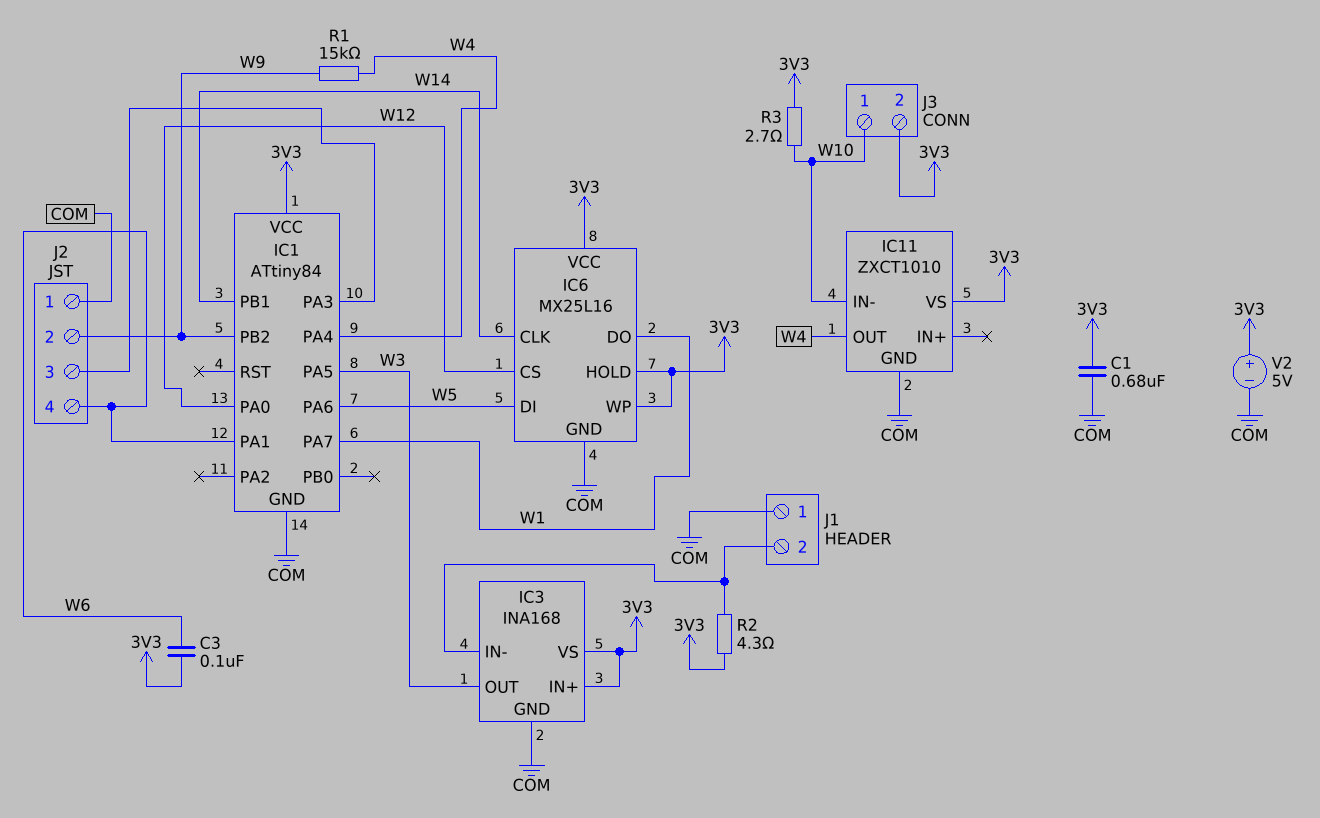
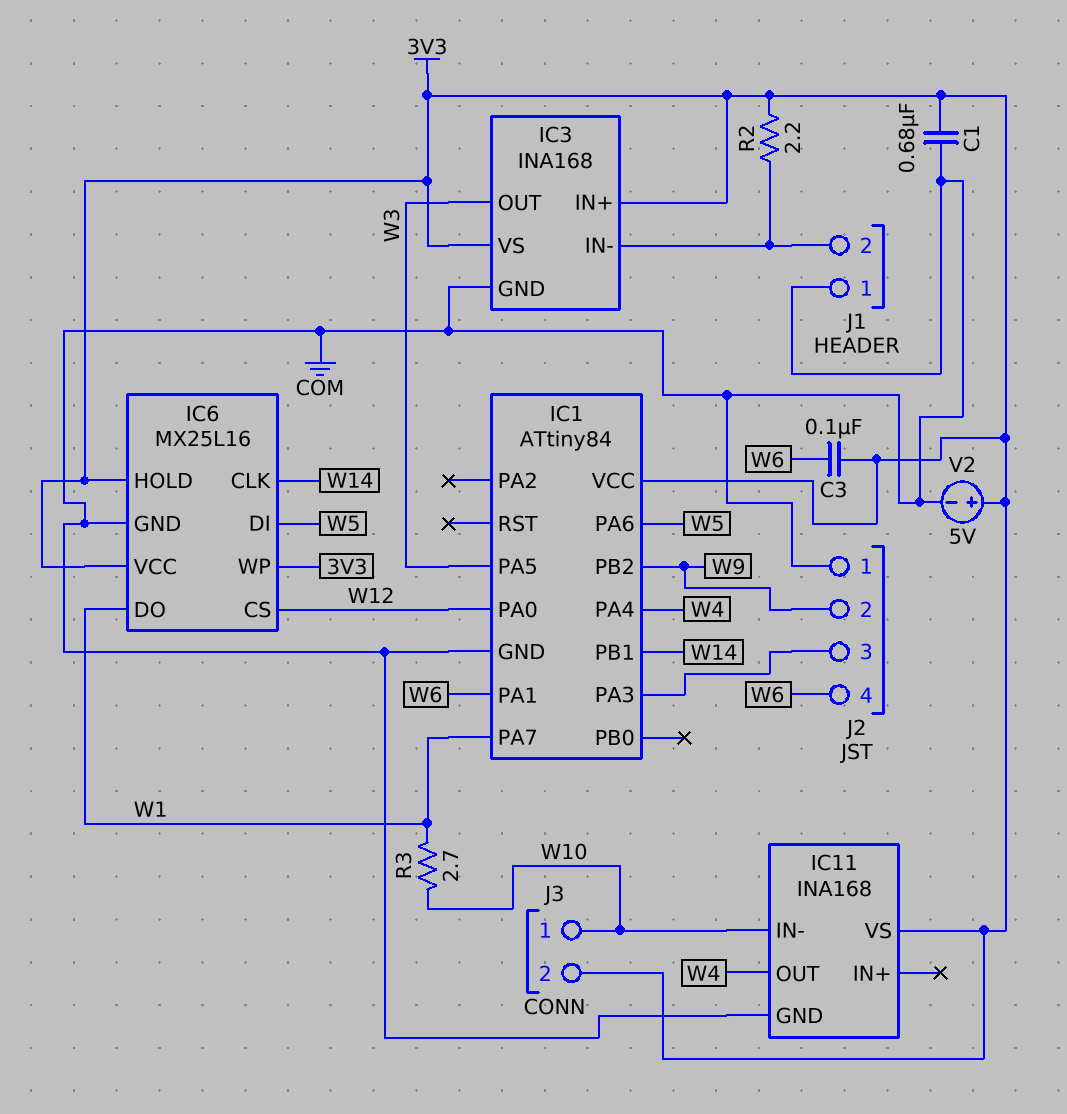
IC11: ZXCT1010 -> INA168
R1: 15k (W4, W9) -> none
R2: 4.3 (3V3, IC3/IN-) -> 2.2 (3V3, IC3/IN-)
R3: 2.7 (3V3, W10) -> 2.7 (W1, W10)

